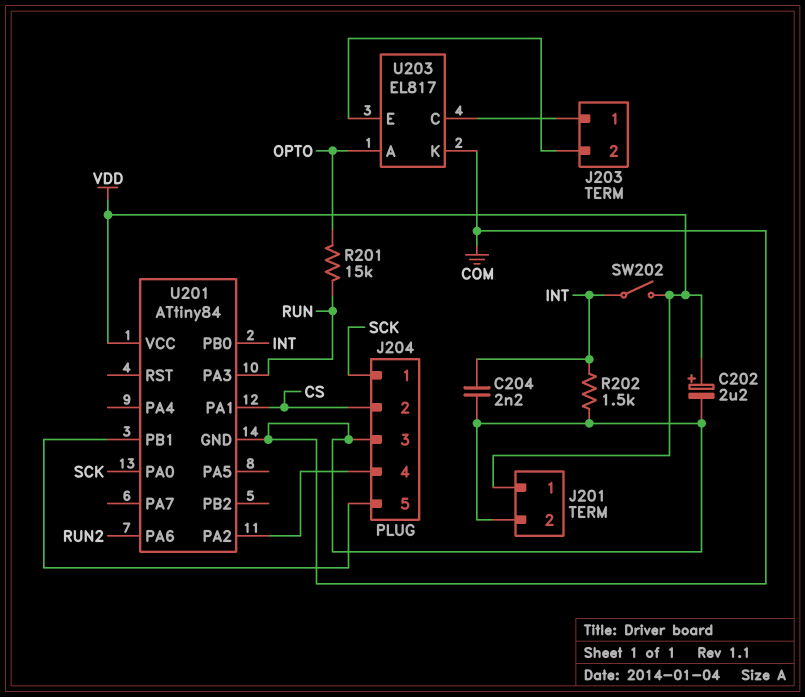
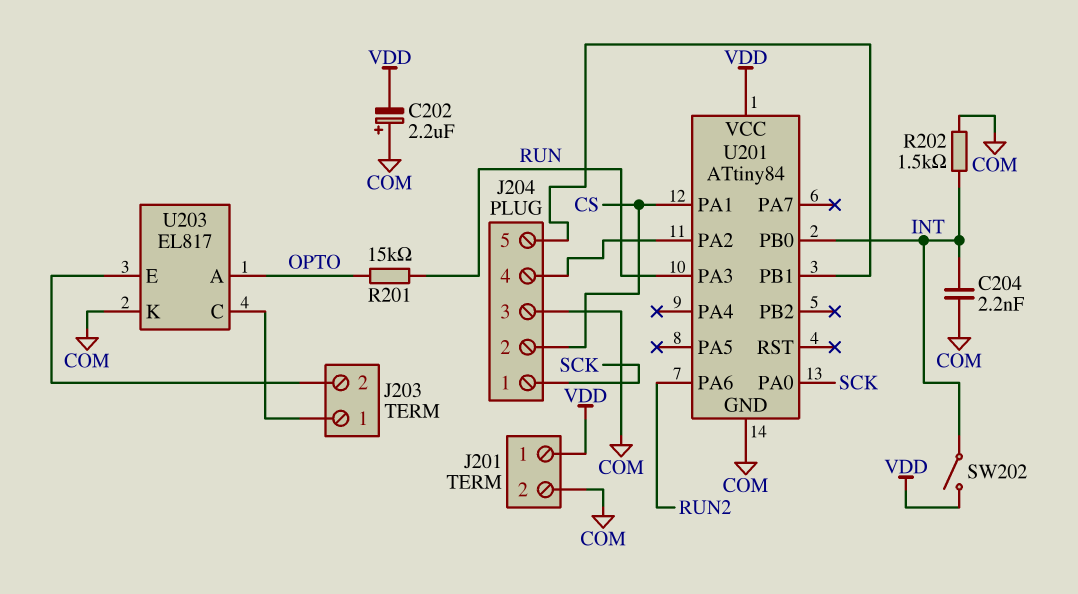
C202: 2.2uF (plus VDD, minus COM) -> 2.2uF (plus COM, minus VDD)

